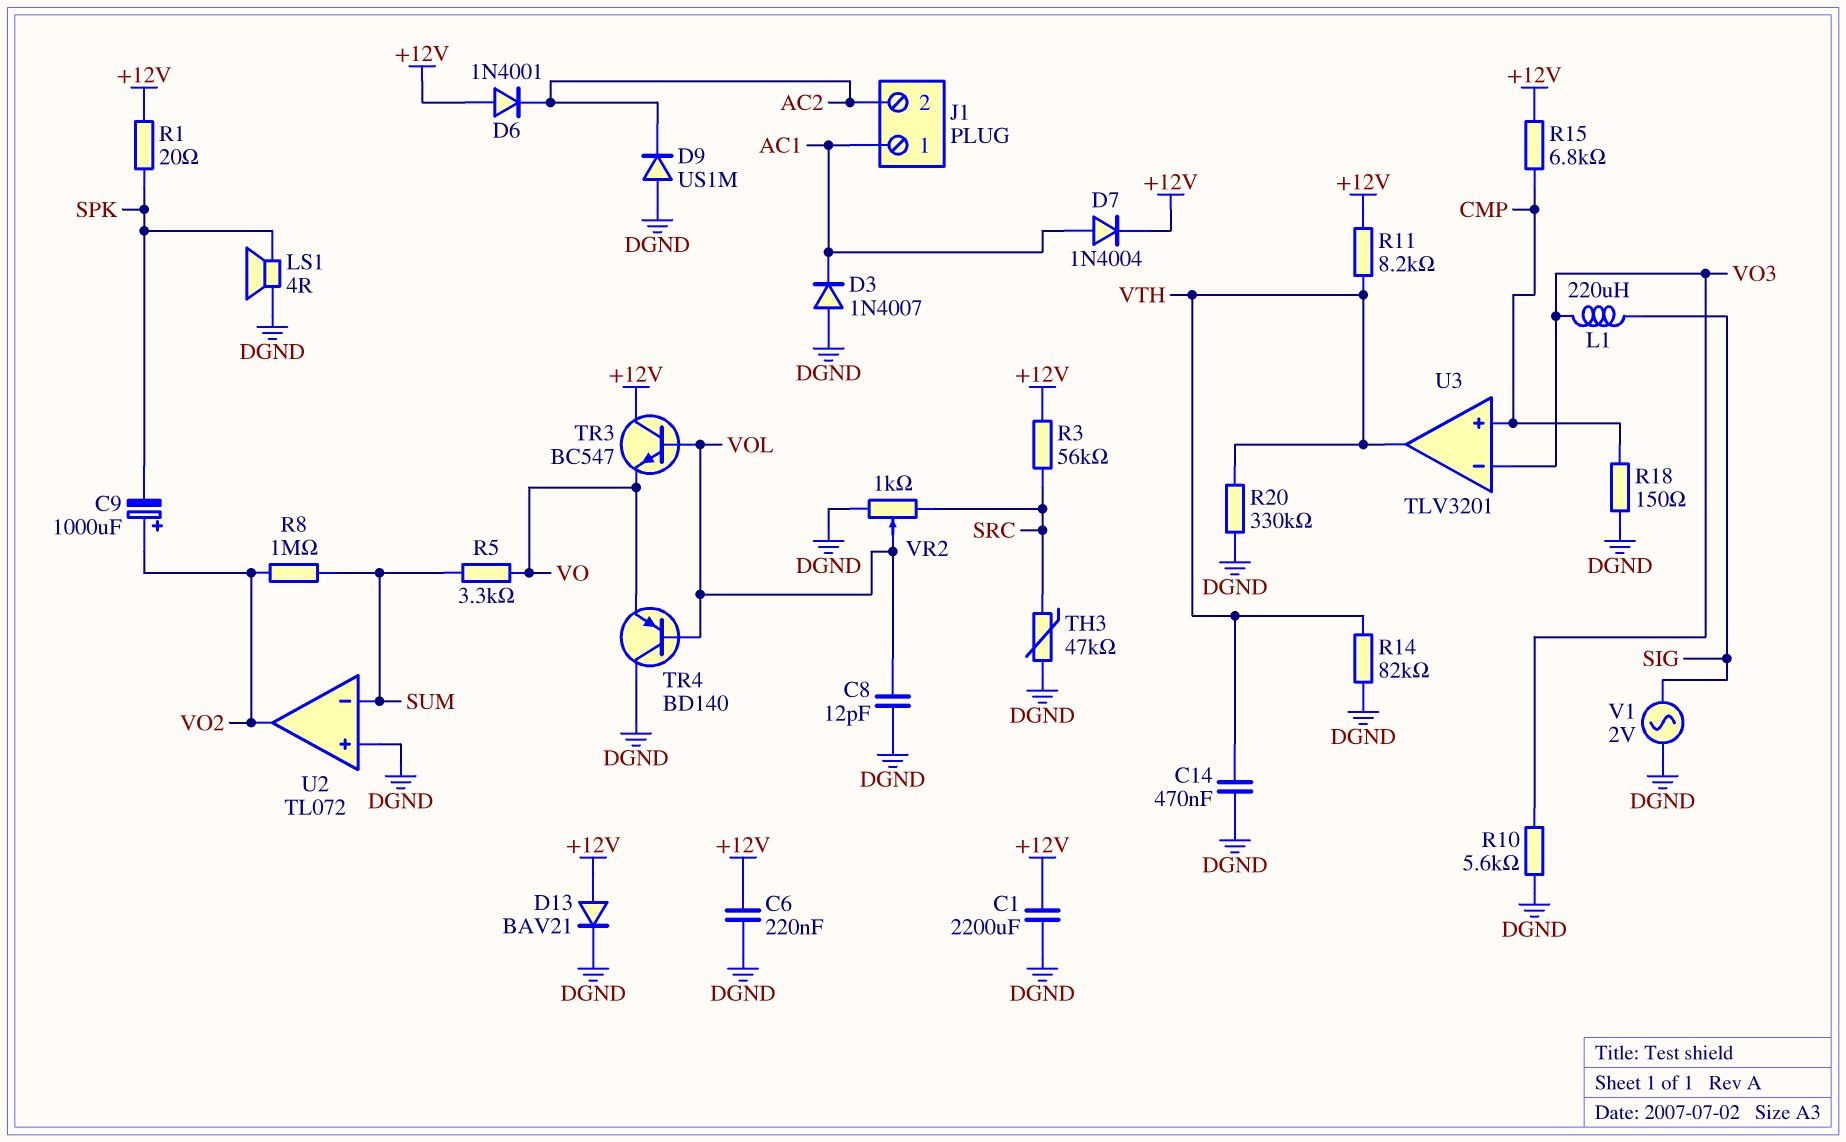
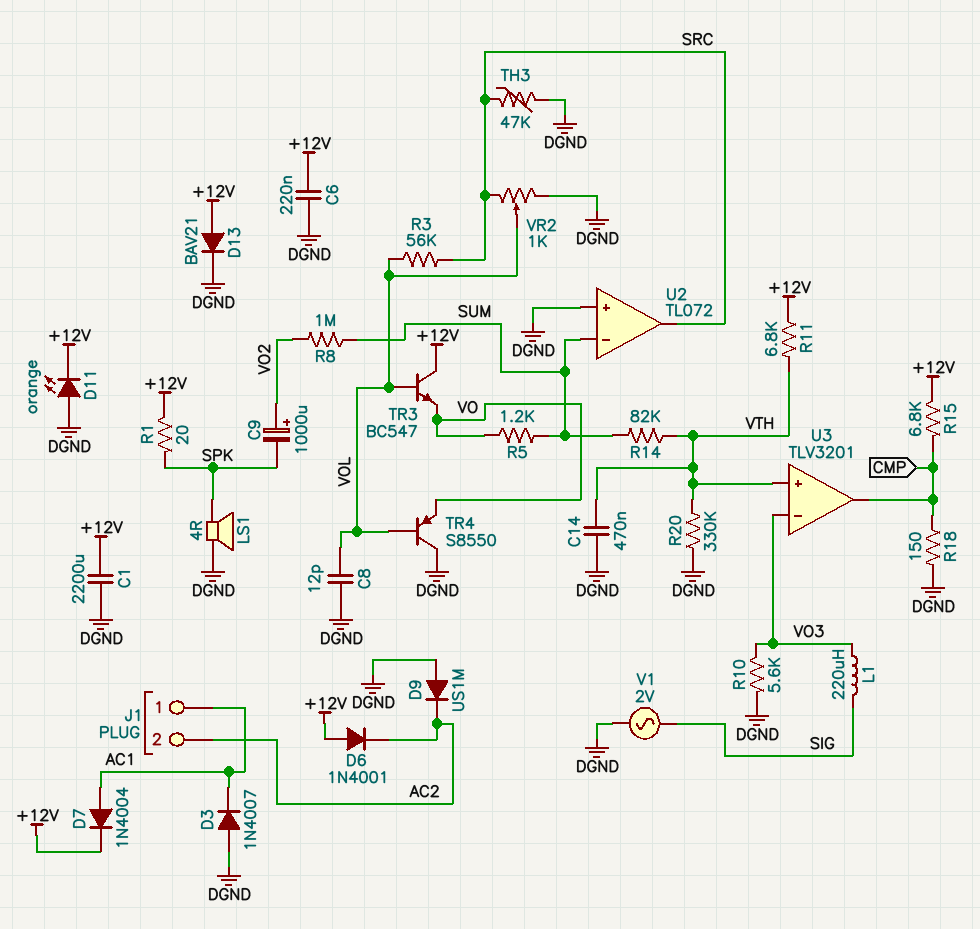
D11: none -> LED orange (A DGND, K +12V)
R3: 56k (+12V, SRC) -> 56k (SRC, VOL)
R5: 3.3k (SUM, VO) -> 1.2k (SUM, VO)
R11: 8.2k (+12V, VTH) -> 6.8k (+12V, VTH)
R14: 82k (DGND, VTH) -> 82k (SUM, VTH)
TR4: PNP BD140 (B VOL, C DGND, E VO) -> PNP S8550 (B VOL, C DGND, E VO)
U2 pin out: VO2 -> SRC
U3 pin in+: CMP -> VTH
U3 pin out: VTH -> CMP

